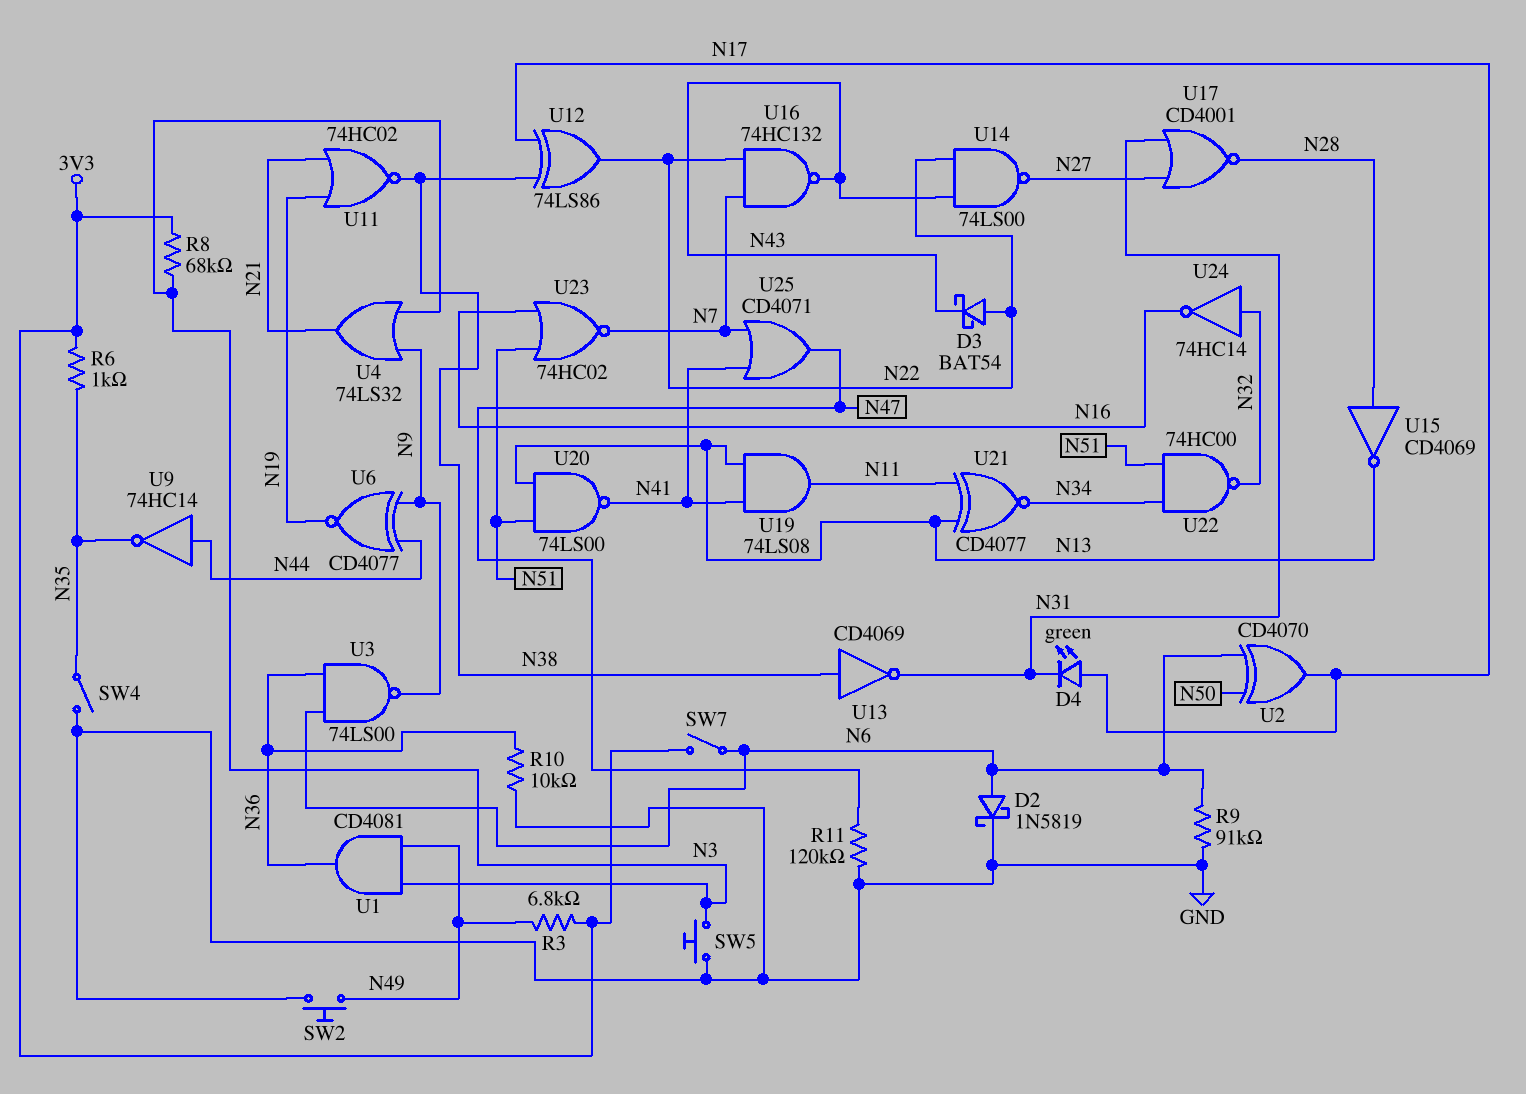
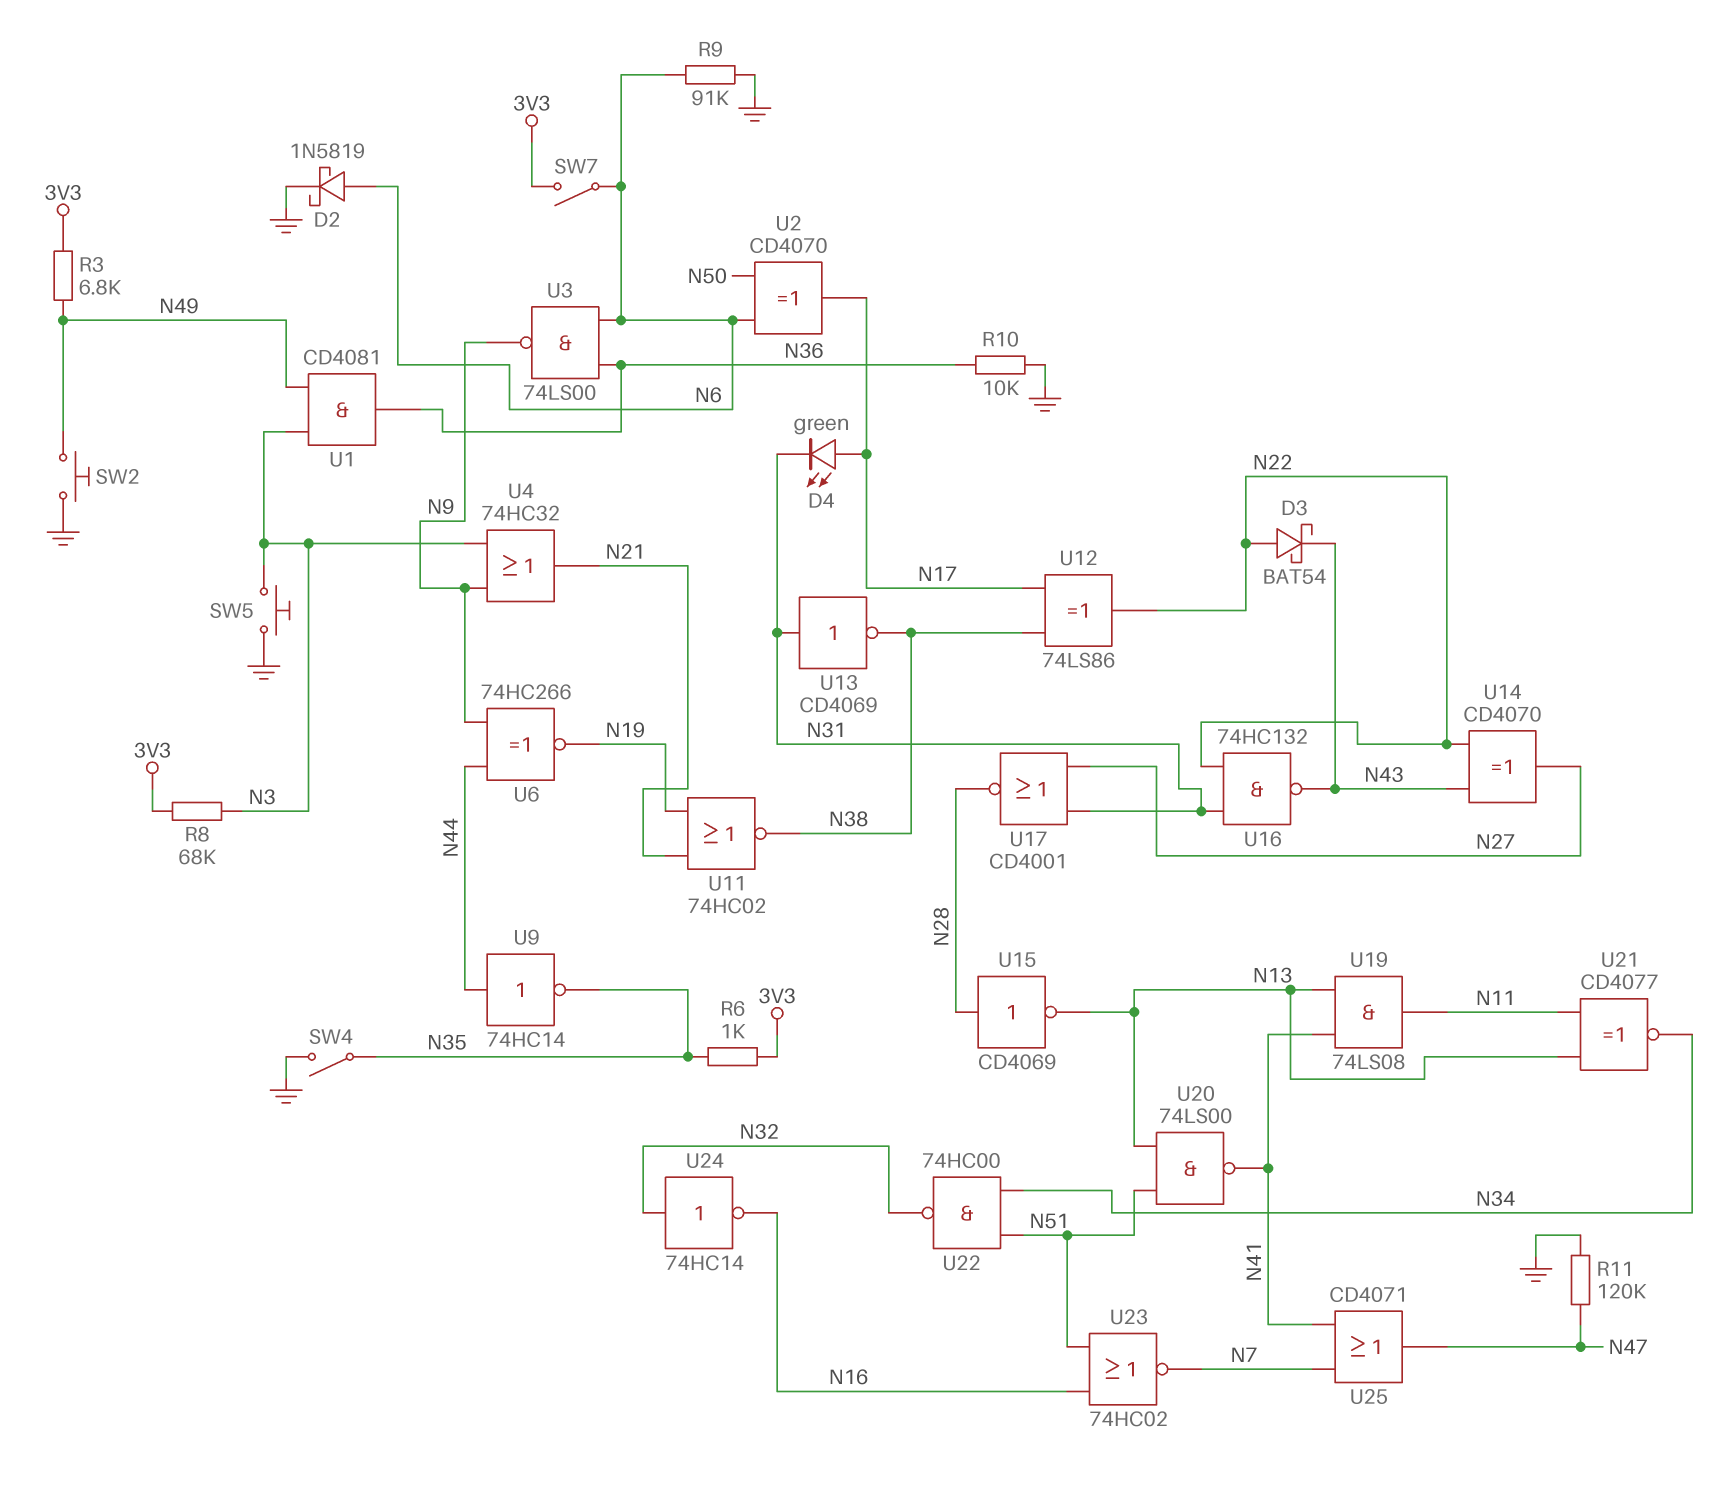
U4: OR 74LS32 (in N3, in N9, out N21) -> OR 74HC32 (in N3, in N9, out N21)
U6: XNOR CD4077 (in N9, in N44, out N19) -> XNOR 74HC266 (in N9, in N44, out N19)
U13: NOT CD4069 (in N38, out N31) -> NOT CD4069 (in N31, out N38)
U14: NAND 74LS00 (in N22, in N43, out N27) -> XOR CD4070 (in N22, in N43, out N27)
U16: NAND 74HC132 (in N7, in N22, out N43) -> NAND 74HC132 (in N22, in N31, out N43)

